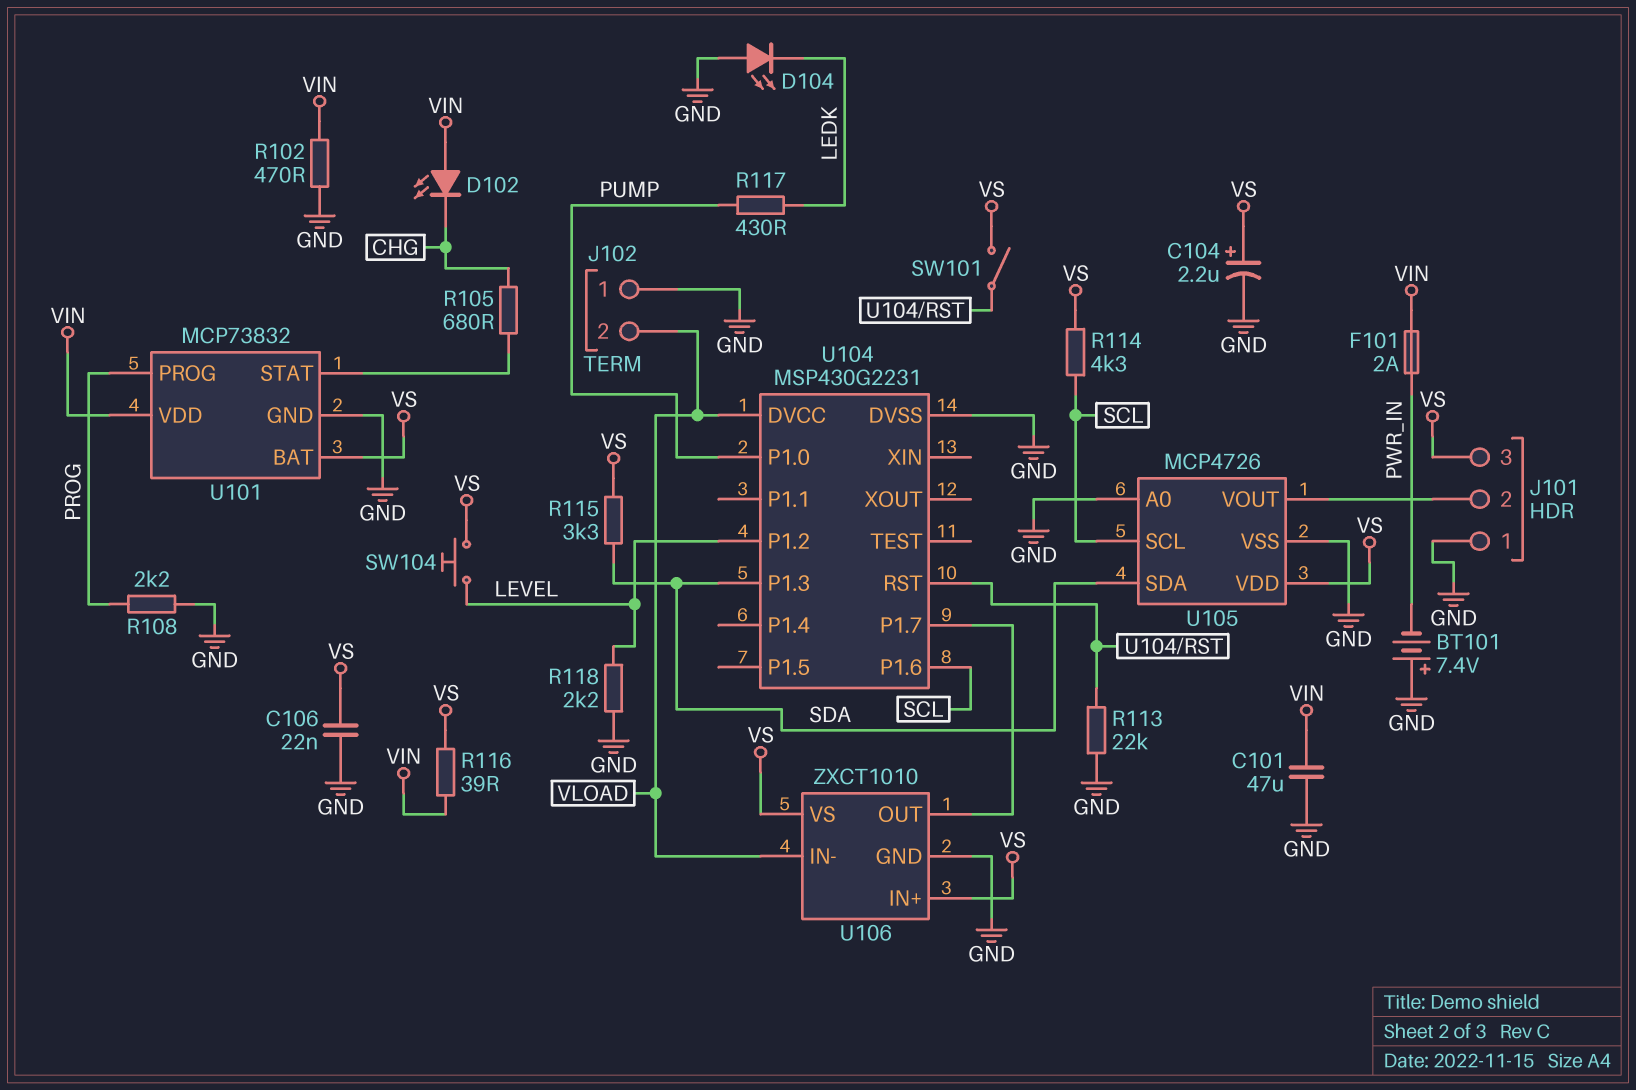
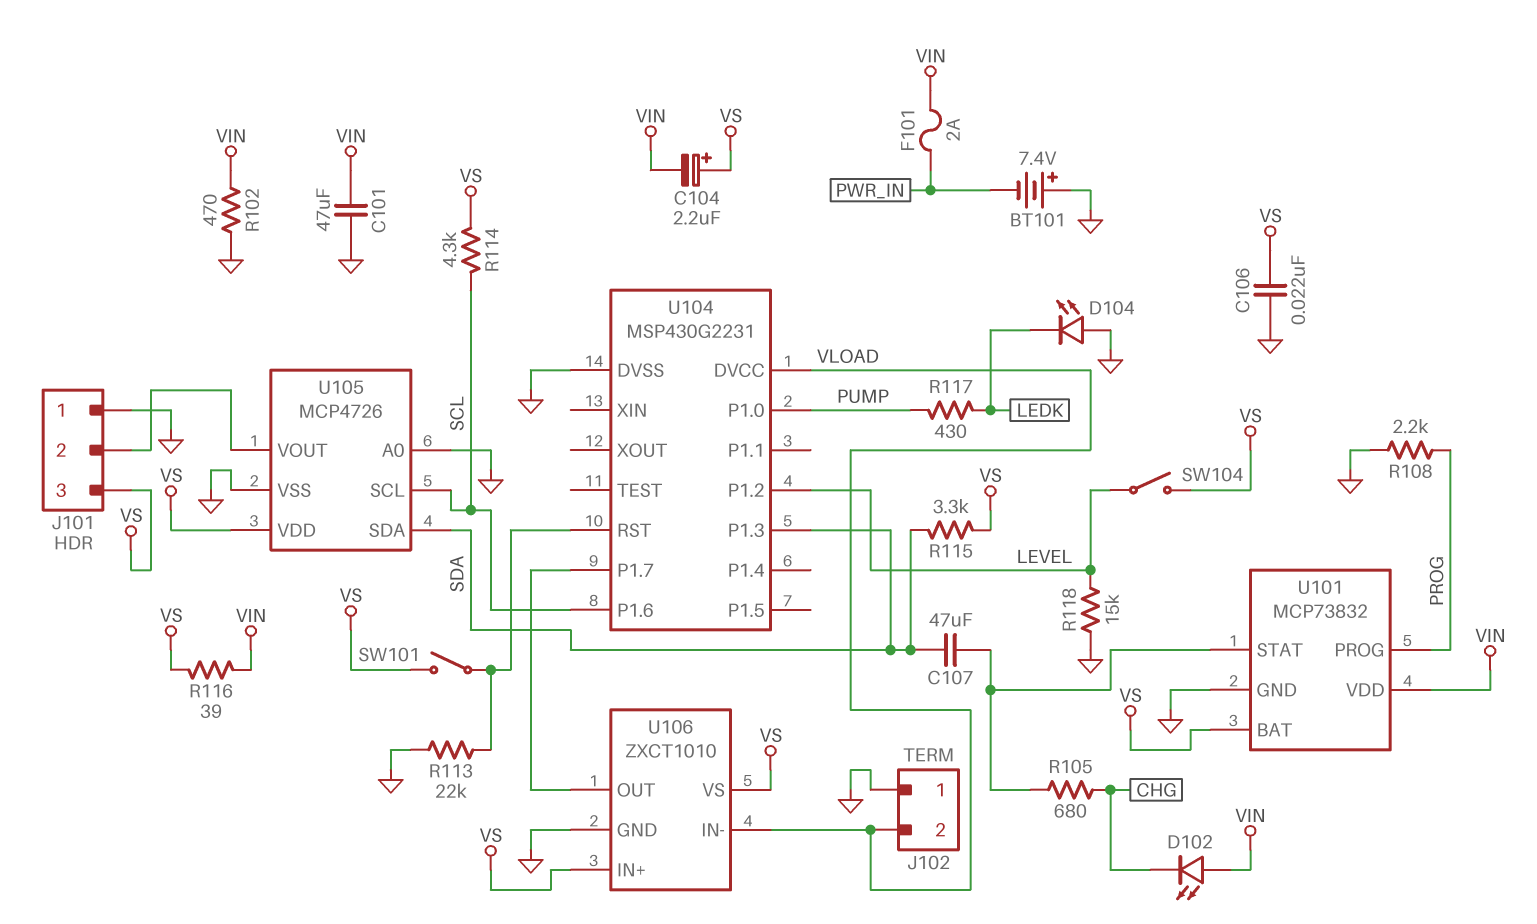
C104: 2.2uF (plus VS, minus GND) -> 2.2uF (plus VS, minus VIN)
C107: none -> 47uF (SDA, U101/STAT)
R118: 2.2k (GND, LEVEL) -> 15k (GND, LEVEL)
SW104: button (LEVEL, VS) -> switch (LEVEL, VS)

